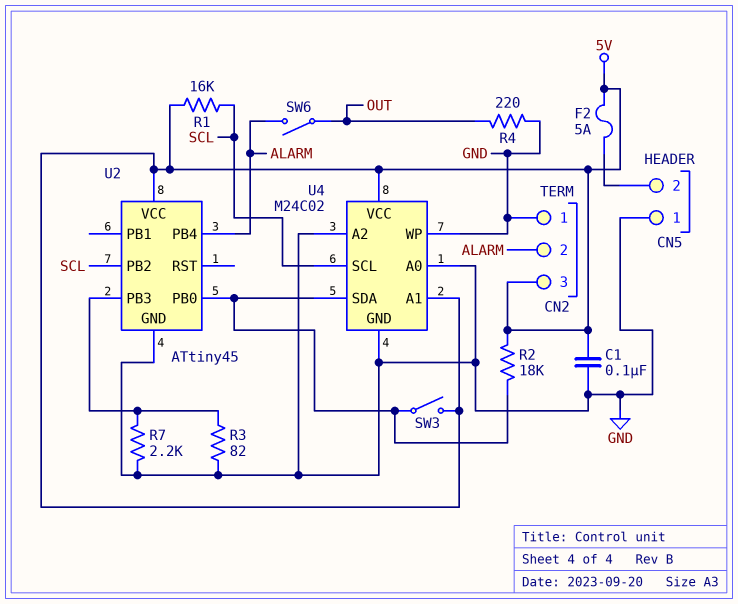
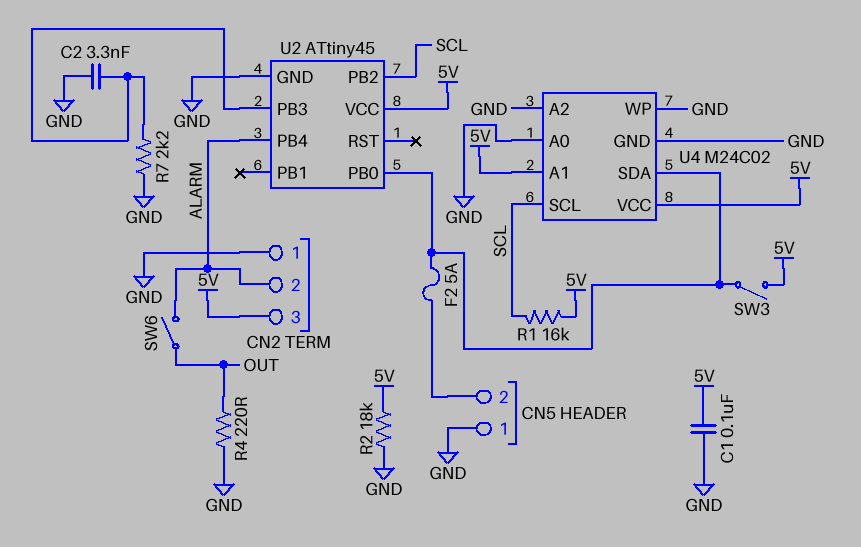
C2: none -> 3.3nF (GND, U2/PB3)
F2: 5A (5V, CN5/2) -> 5A (CN5/2, U2/PB0)
R2: 18k (5V, U2/PB0) -> 18k (5V, GND)
R3: 82 (GND, U2/PB3) -> none

